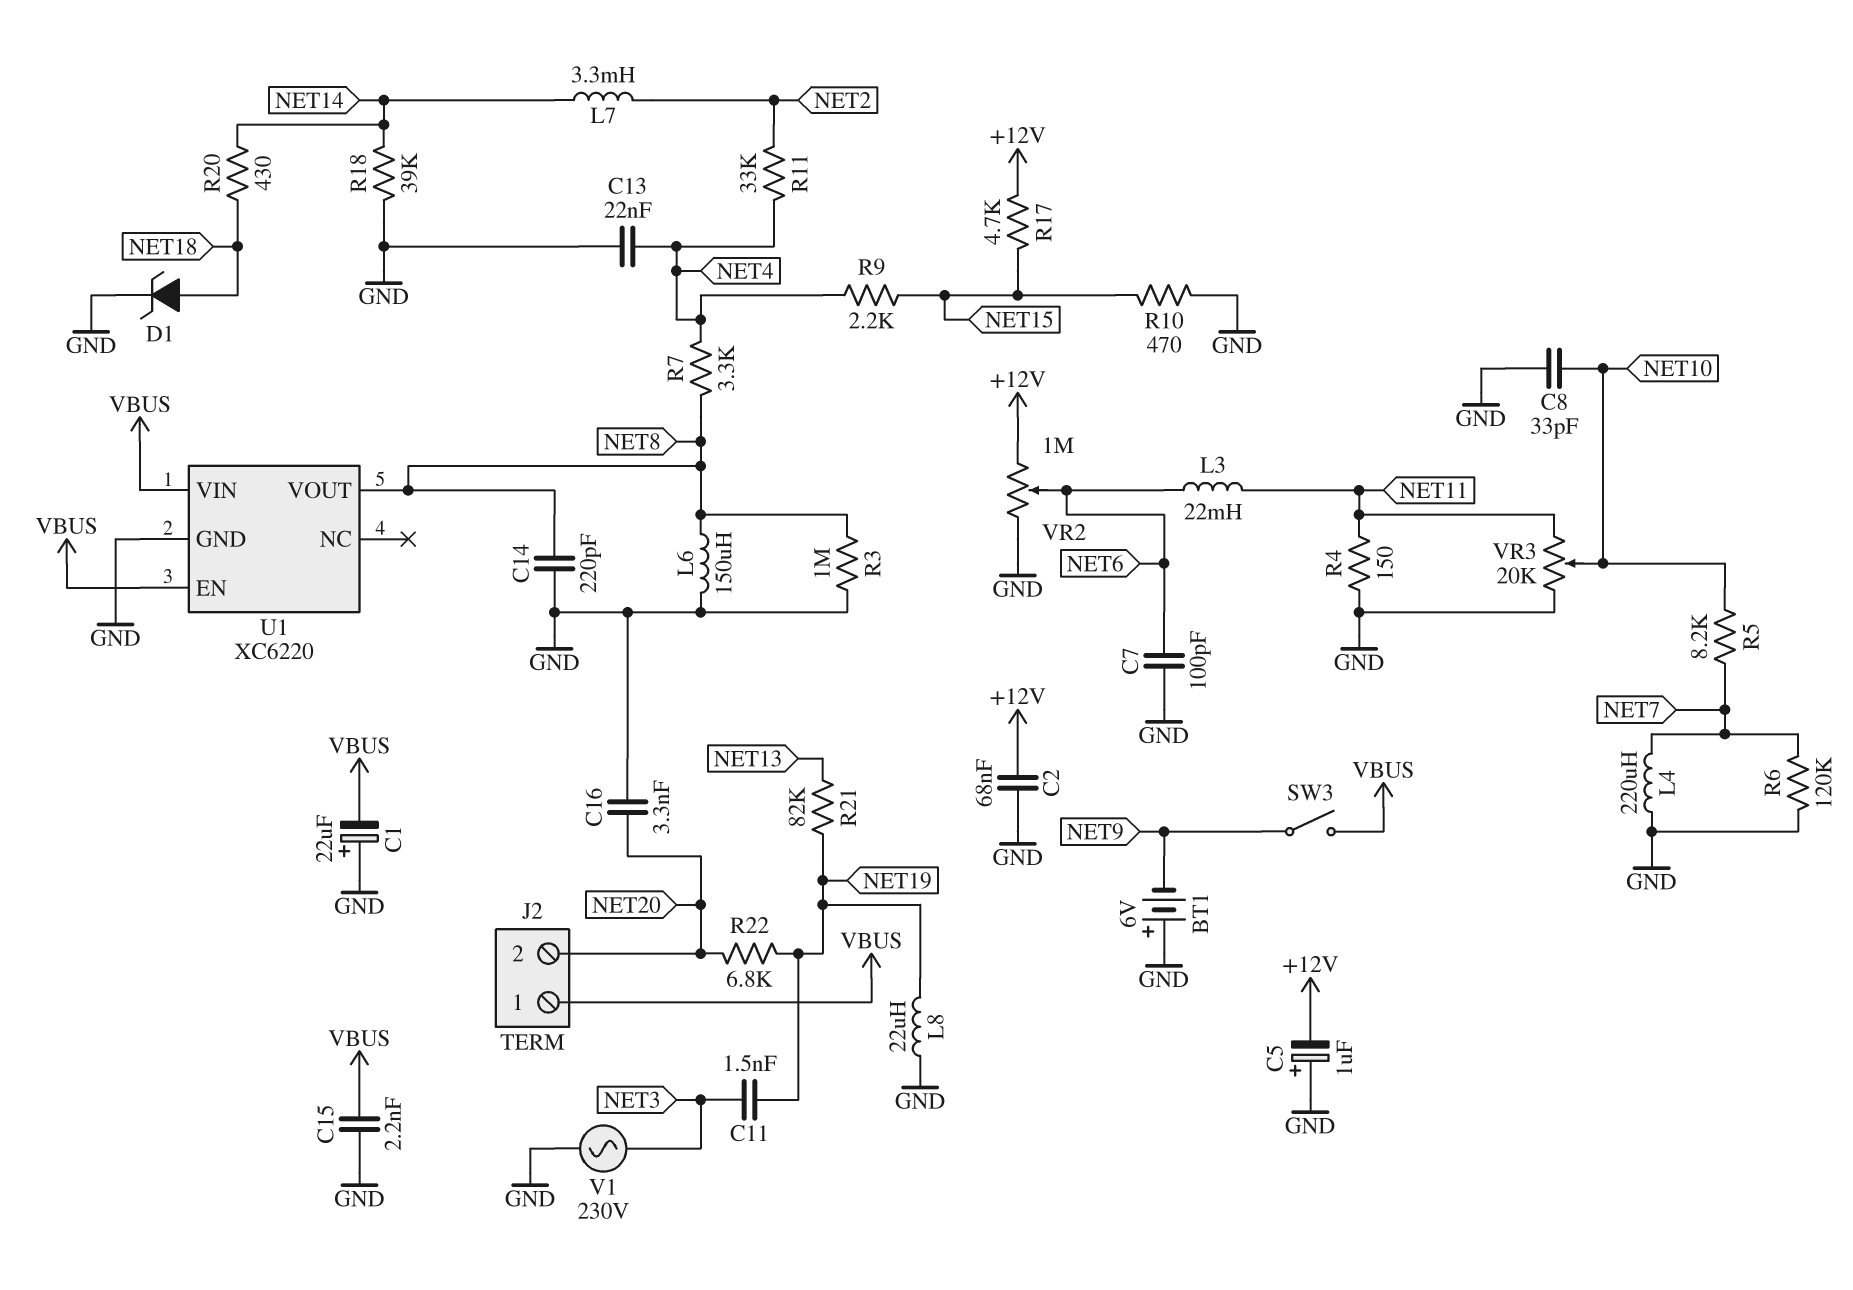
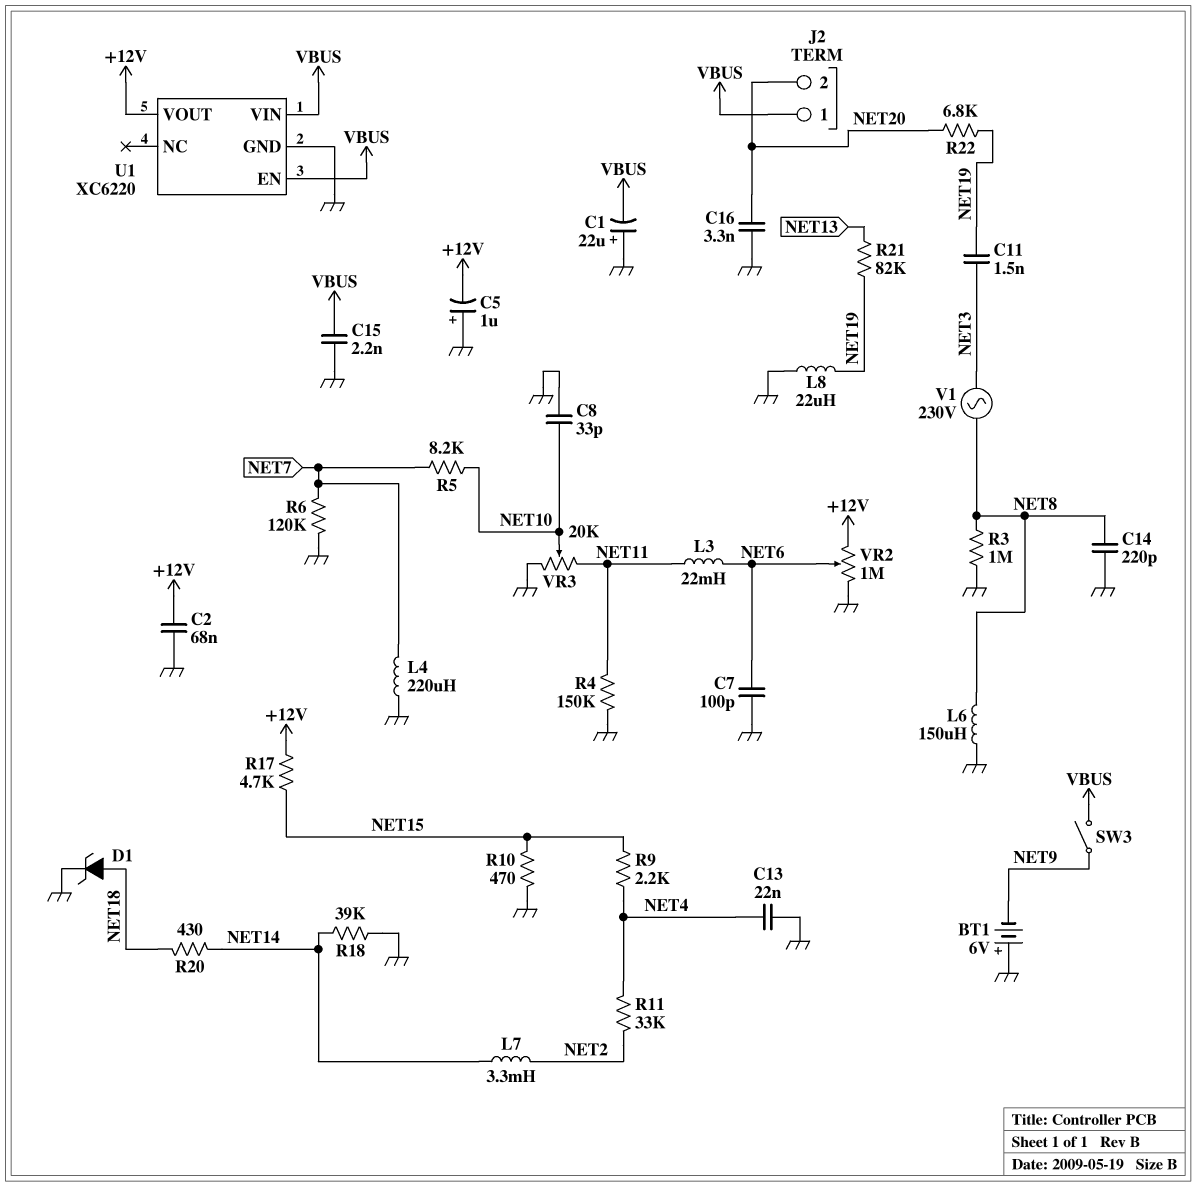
R4: 150 (GND, NET11) -> 150k (GND, NET11)
R7: 3.3k (NET4, NET8) -> none
U1 pin VOUT: NET8 -> +12V
V1: AC 230V (GND, NET3) -> AC 230V (NET3, NET8)

